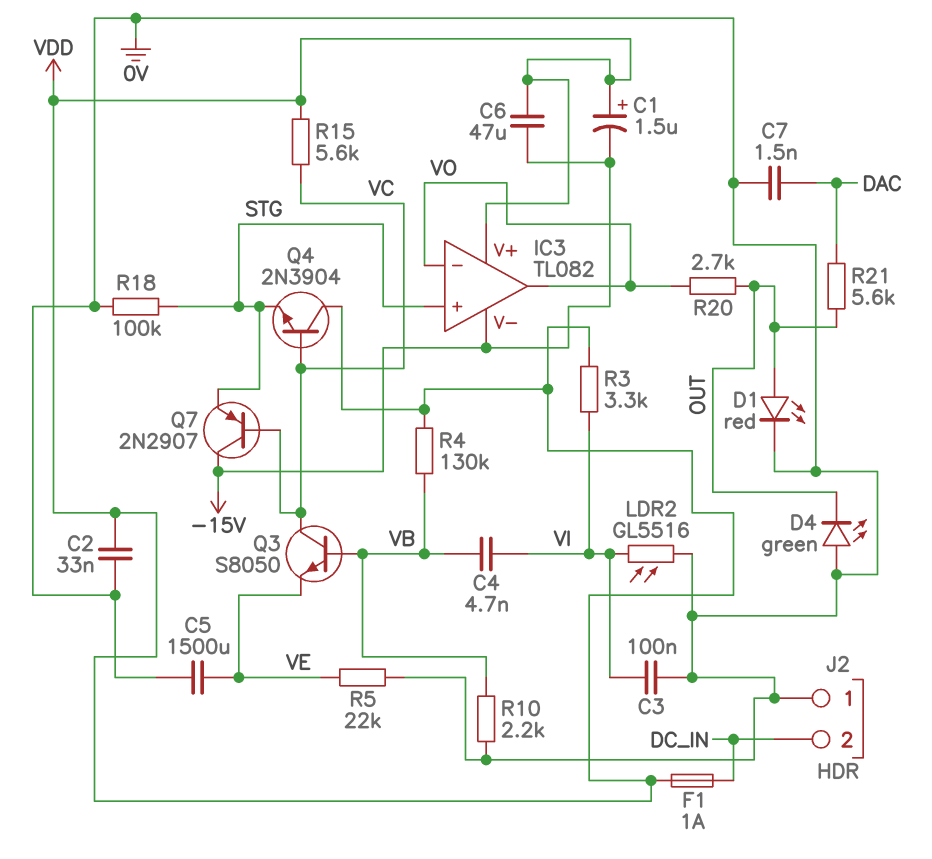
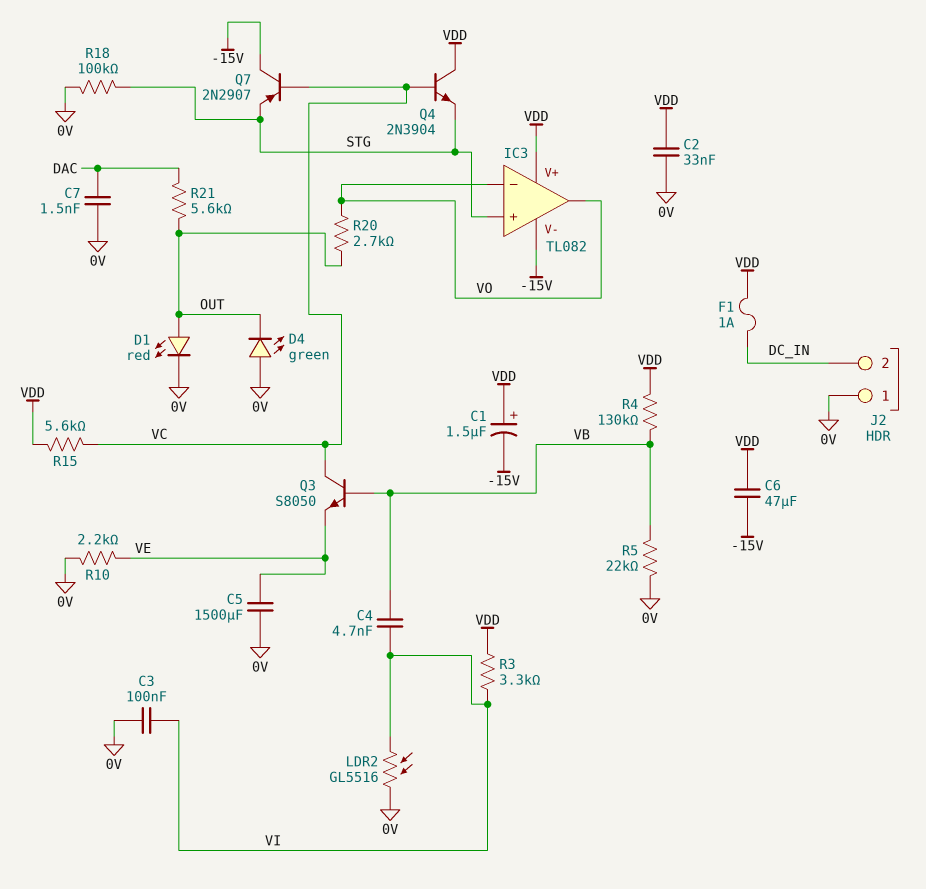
R5: 22k (0V, VE) -> 22k (0V, VB)
R10: 2.2k (0V, VB) -> 2.2k (0V, VE)

